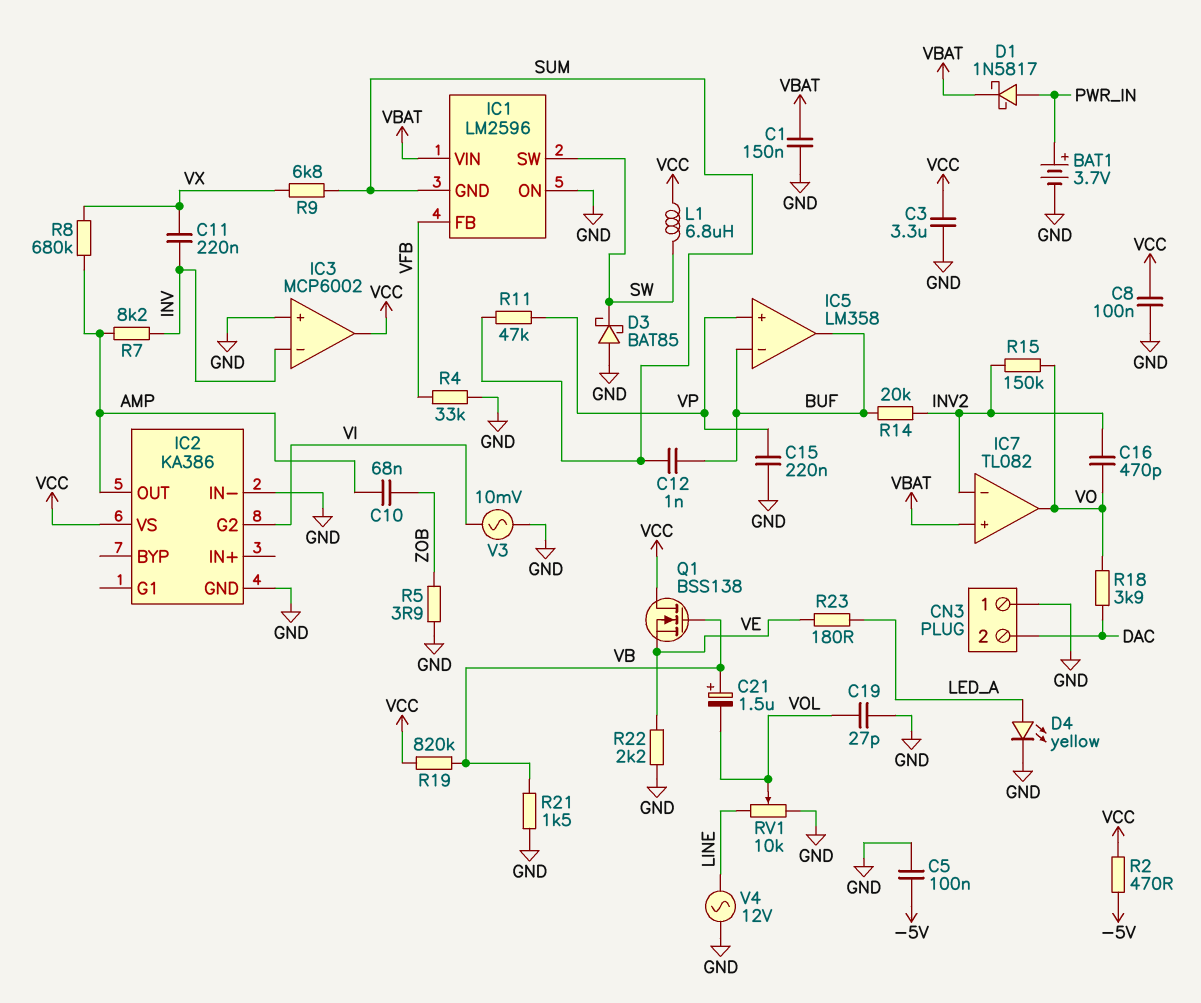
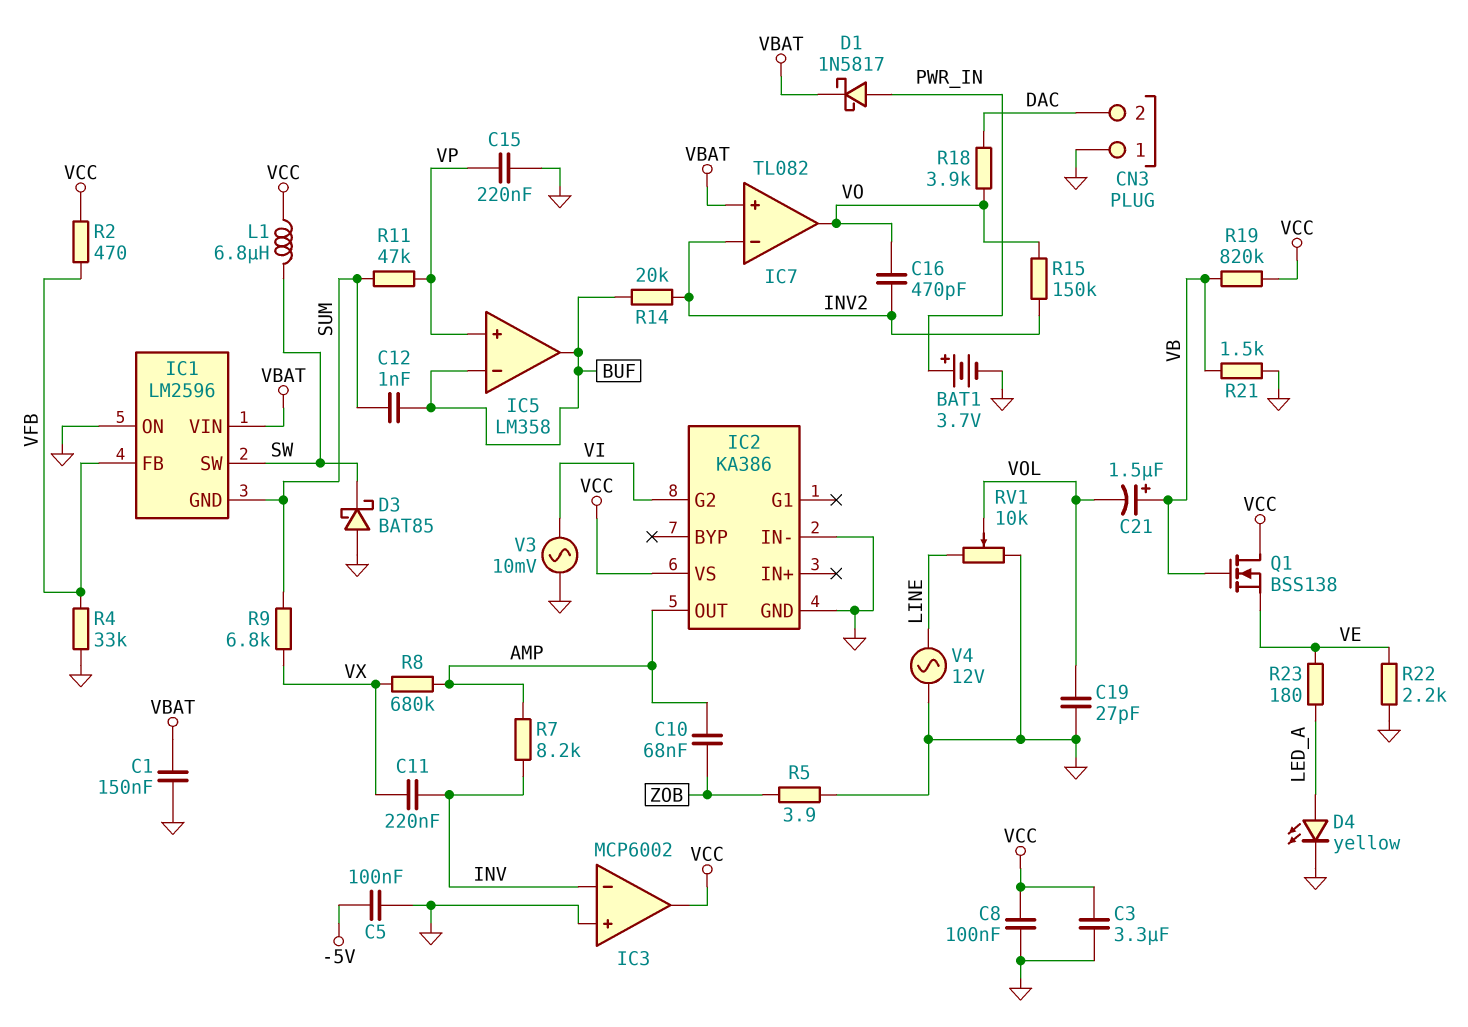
R2: 470 (-5V, VCC) -> 470 (VCC, VFB)

